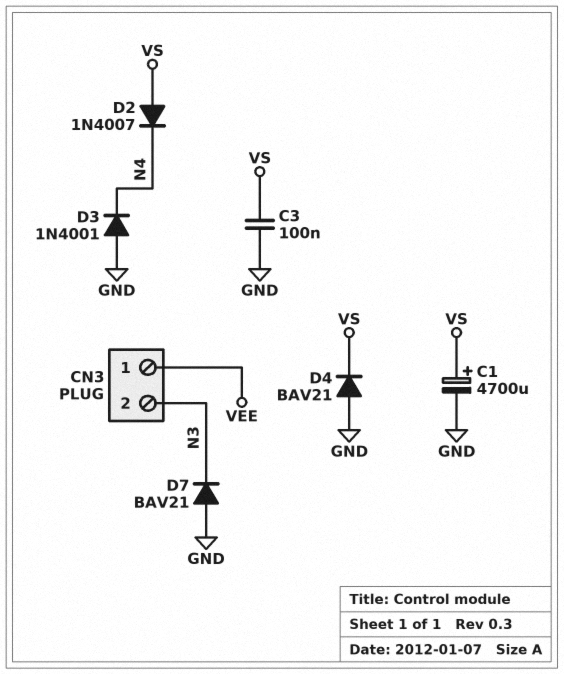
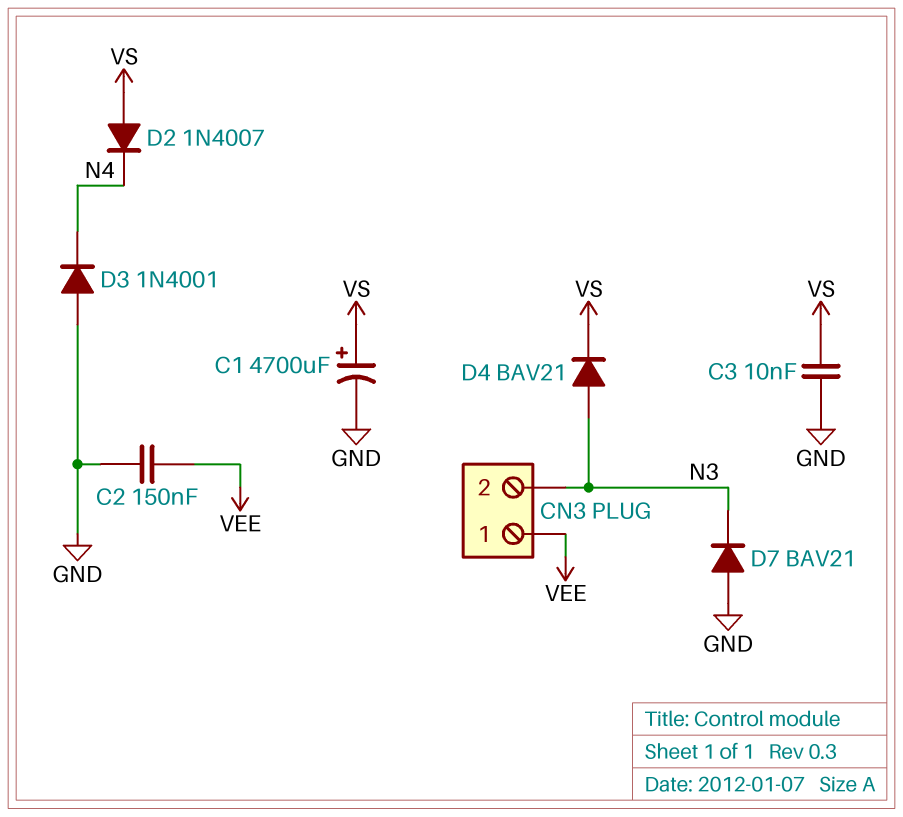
C2: none -> 150nF (GND, VEE)
C3: 100nF (GND, VS) -> 10nF (GND, VS)
D4: diode BAV21 (A GND, K VS) -> diode BAV21 (A N3, K VS)

